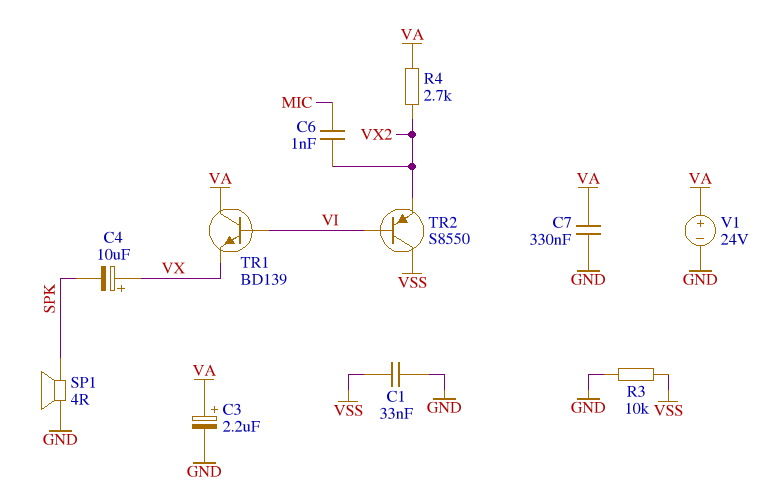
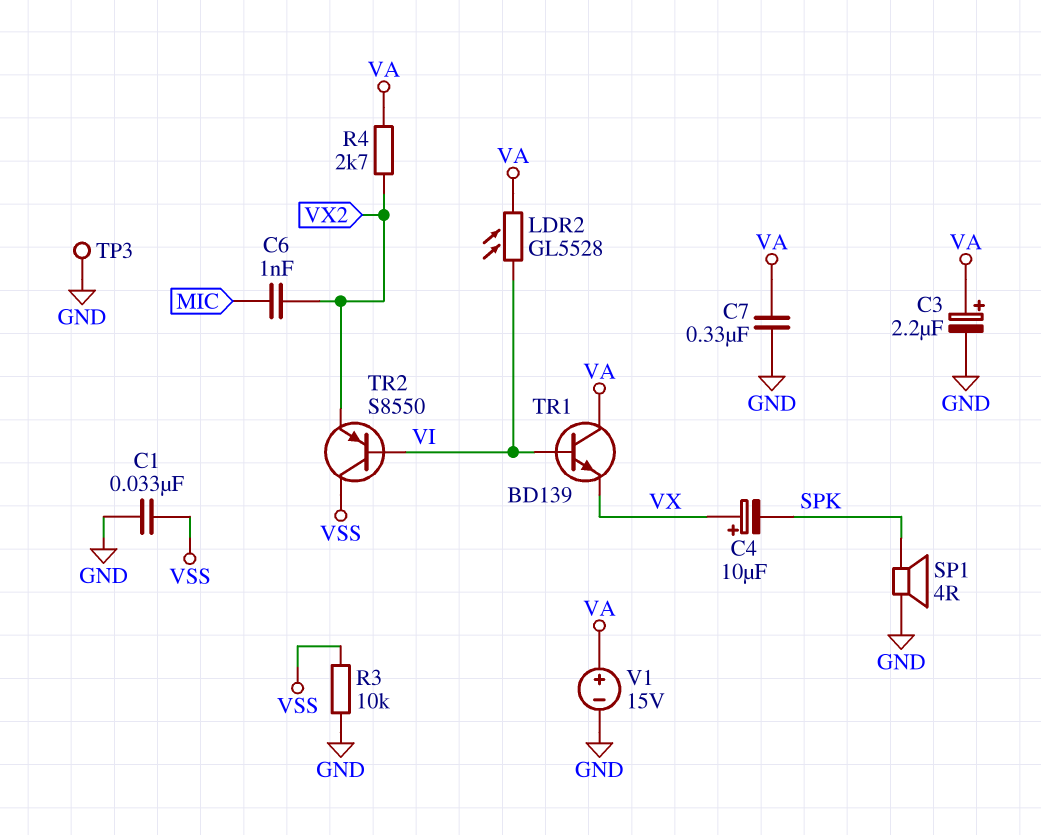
LDR2: none -> GL5528 (VA, VI)
TP3: none -> test point (GND)
V1: 24V (plus VA, minus GND) -> 15V (plus VA, minus GND)

